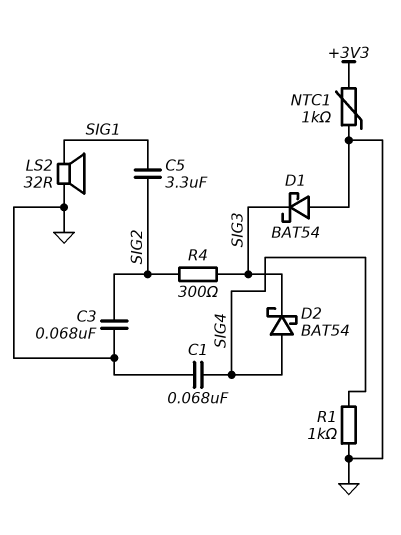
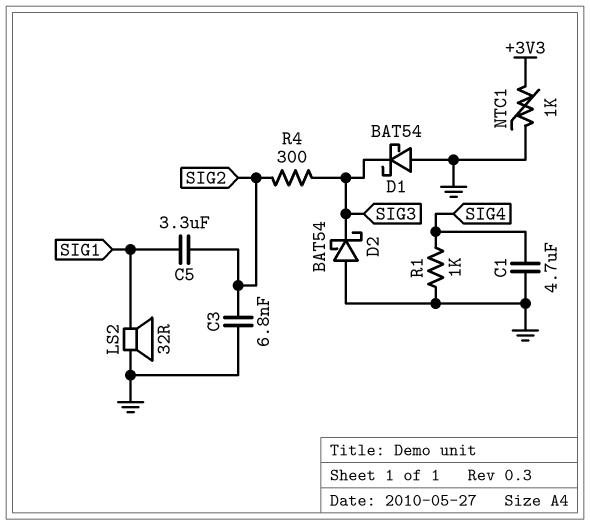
C1: 68nF (GND, SIG4) -> 4.7uF (GND, SIG4)
C3: 68nF (GND, SIG2) -> 6.8nF (GND, SIG2)
D2: schottky BAT54 (A SIG4, K SIG3) -> schottky BAT54 (A GND, K SIG3)

